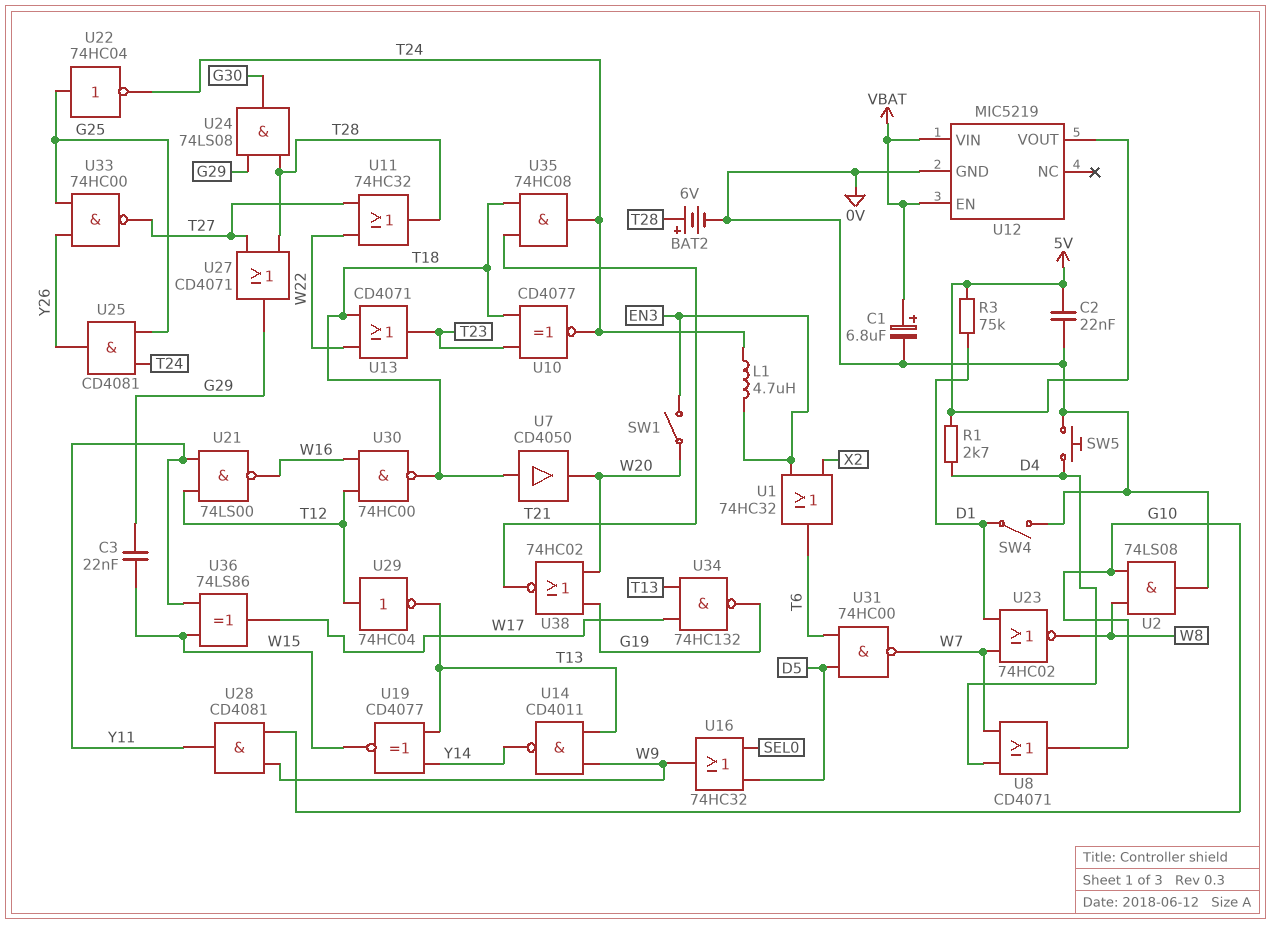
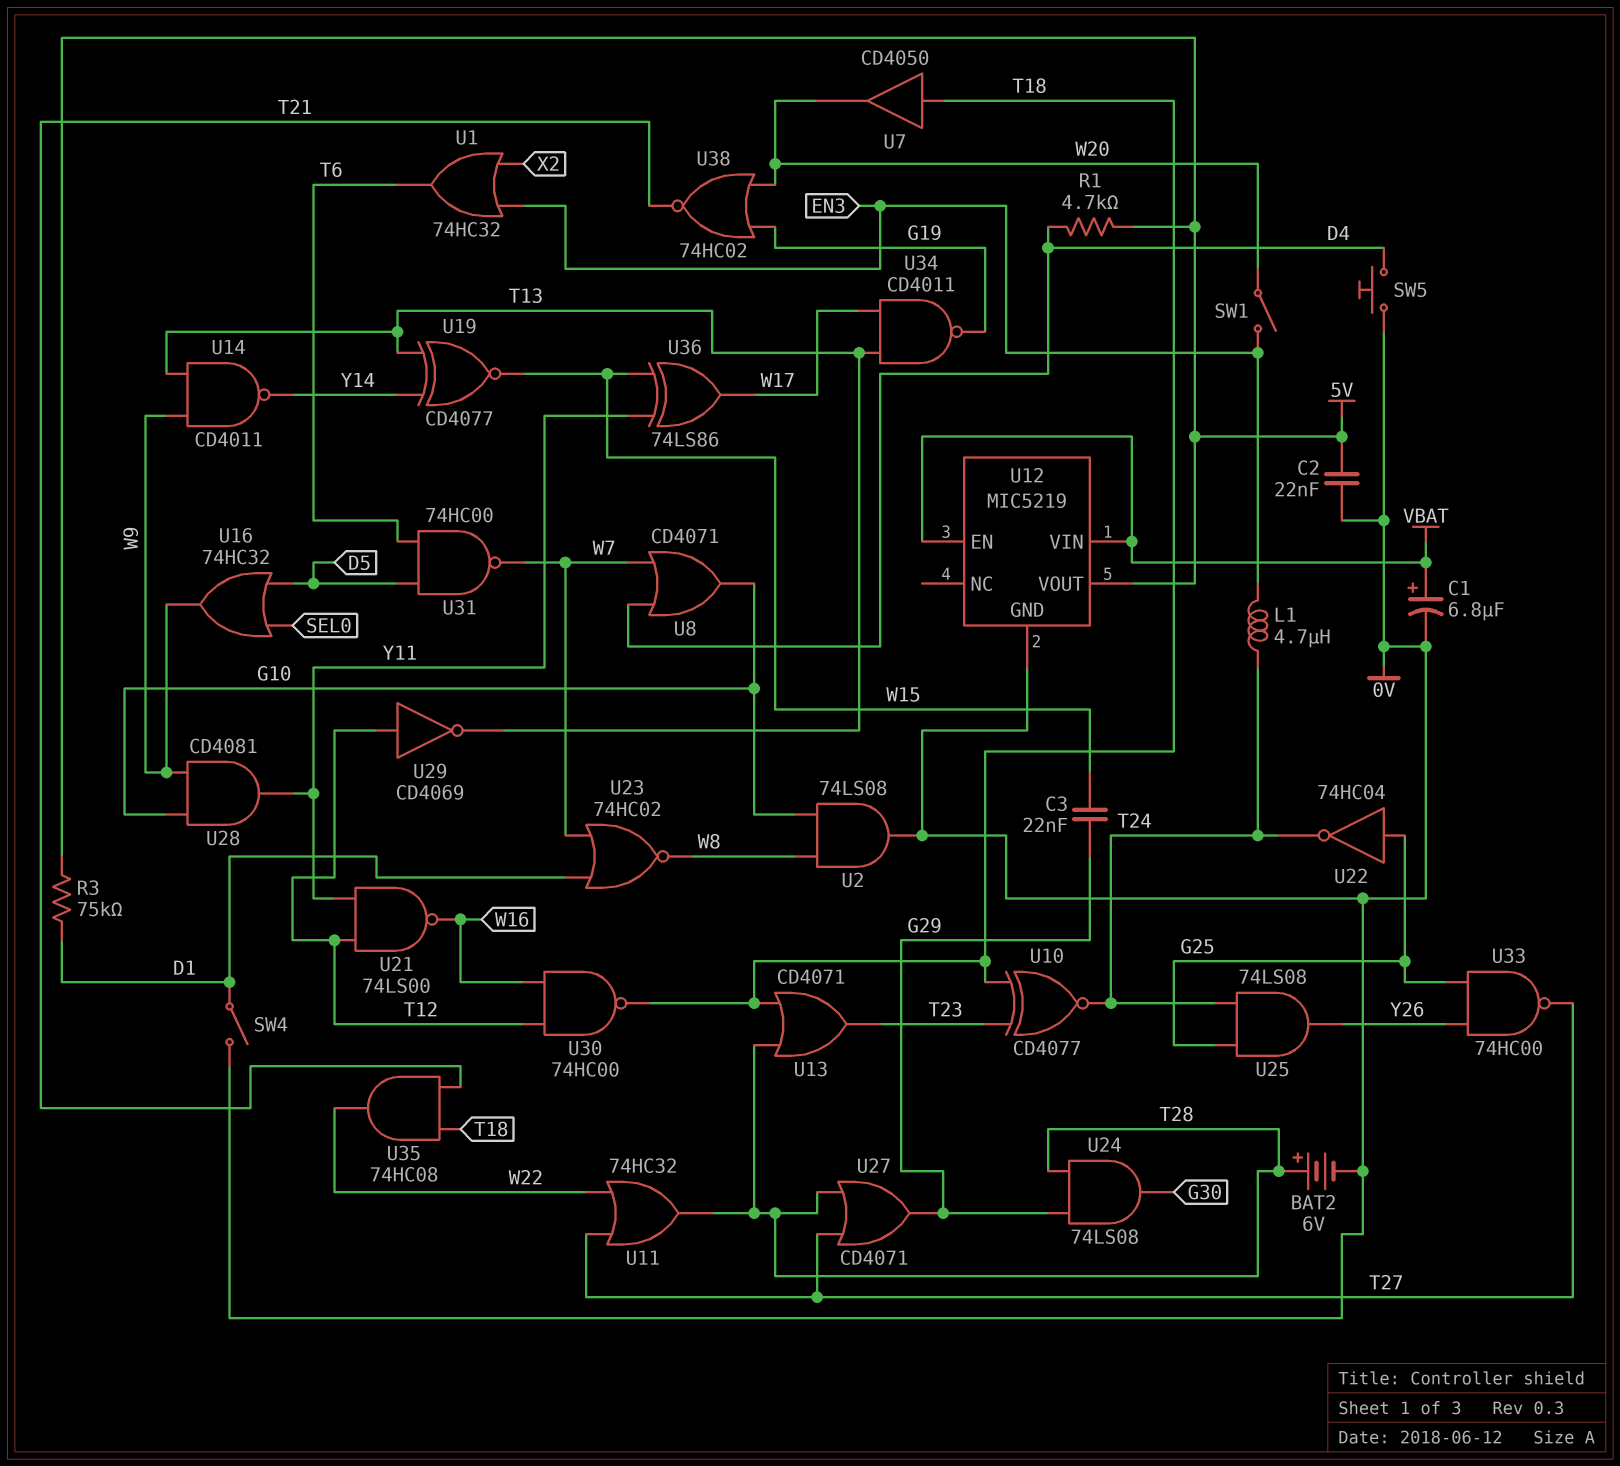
R1: 2.7k (5V, D4) -> 4.7k (5V, D4)
U13: OR CD4071 (in T18, in W22, out T23) -> OR CD4071 (in T18, in T28, out T23)
U25: AND CD4081 (in G25, in T24, out Y26) -> AND 74LS08 (in G25, in T24, out Y26)
U29: NOT 74HC04 (in T12, out T13) -> NOT CD4069 (in T12, out T13)
U34: NAND 74HC132 (in T13, in W17, out G19) -> NAND CD4011 (in T13, in W17, out G19)
U35: AND 74HC08 (in T18, in T21, out T24) -> AND 74HC08 (in T18, in T21, out W22)

